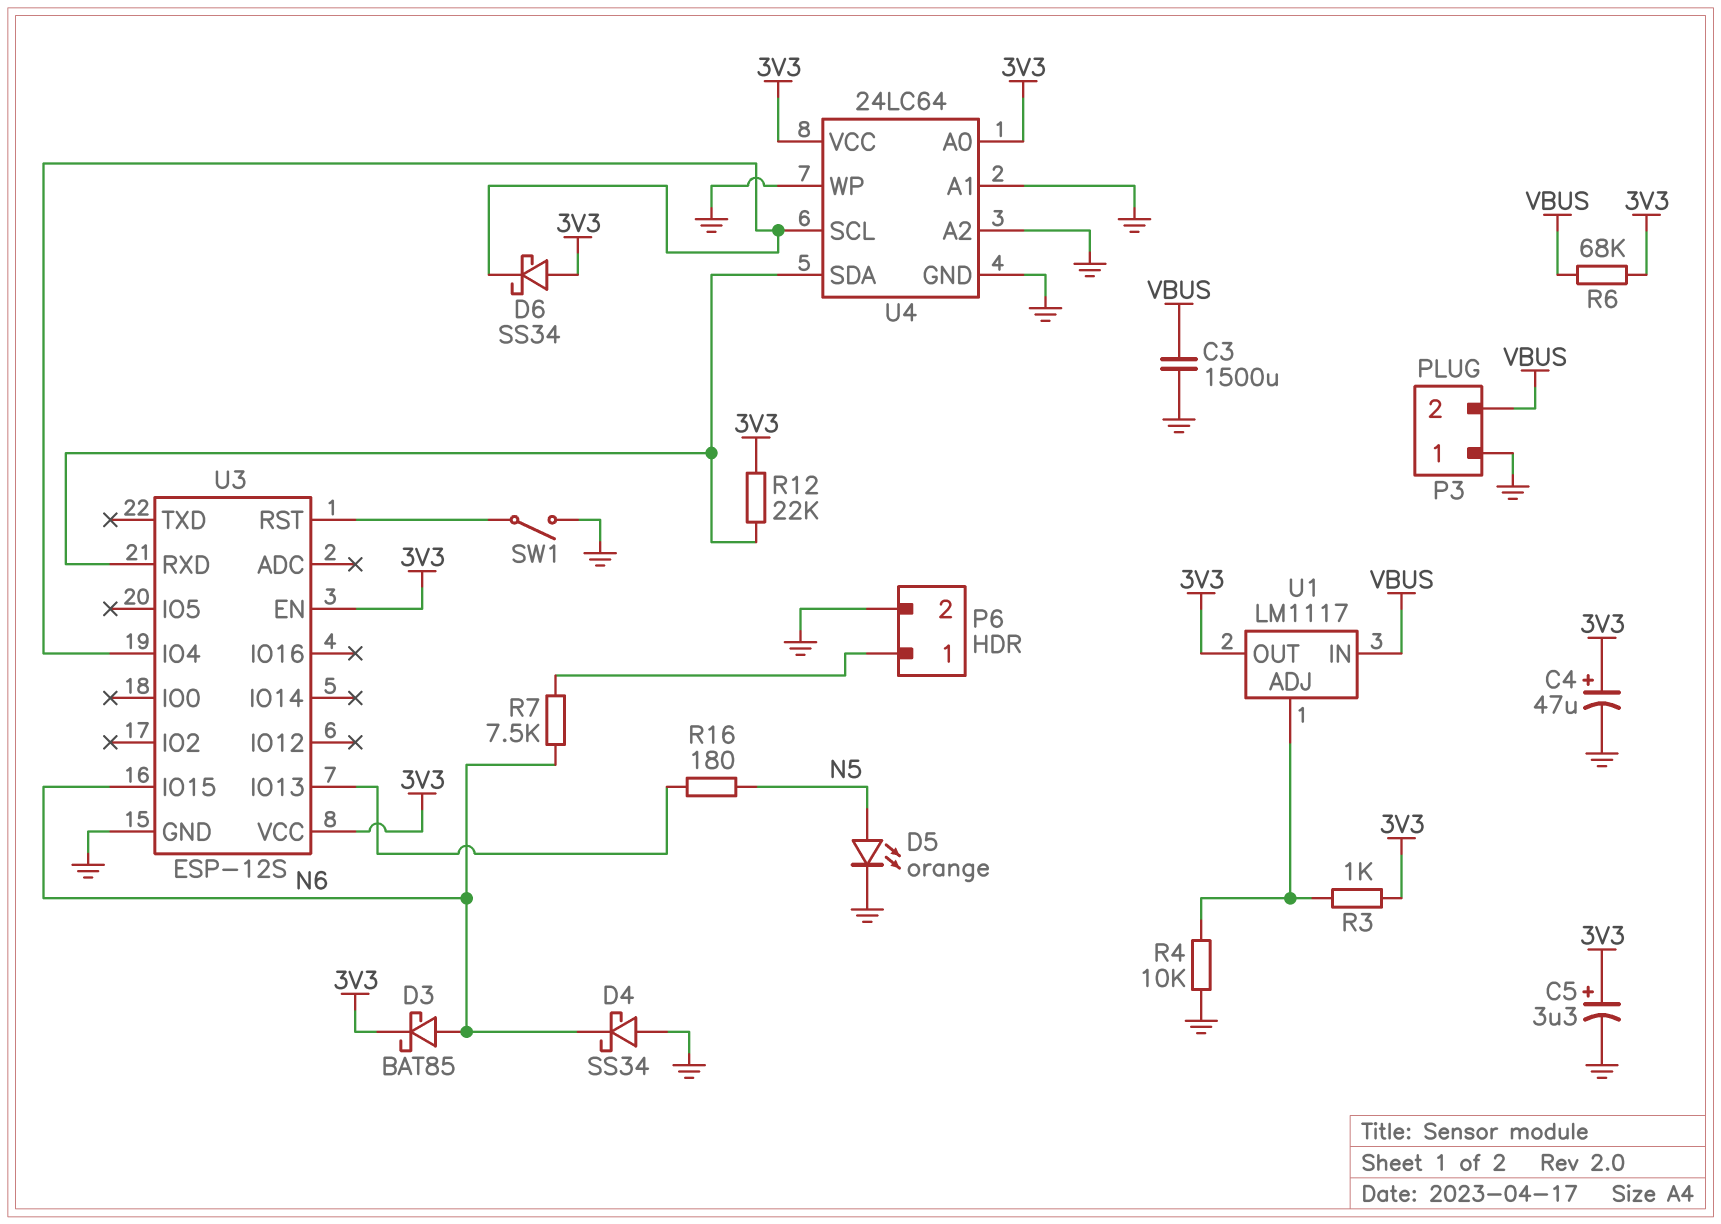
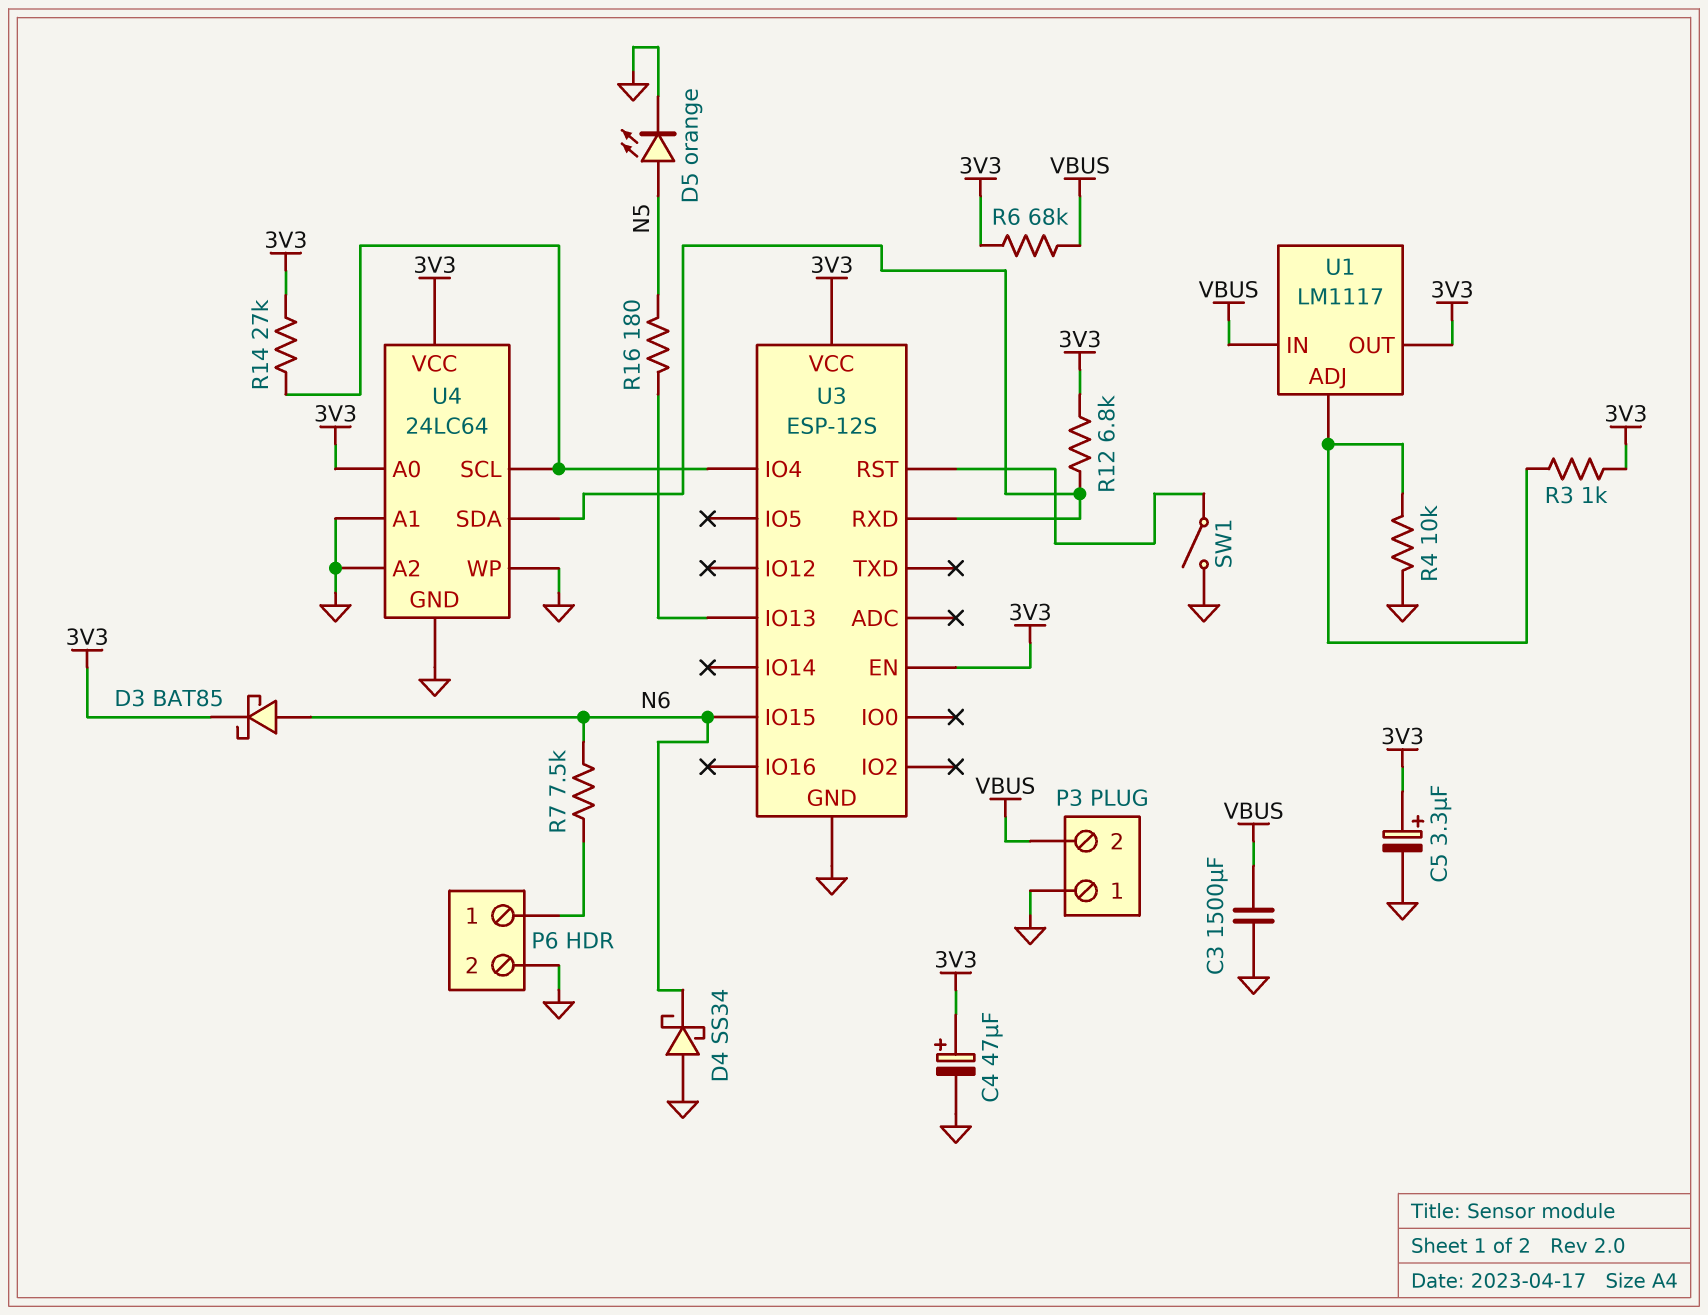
D6: schottky SS34 (A 3V3, K U3/IO4) -> none
R12: 22k (3V3, U3/RXD) -> 6.8k (3V3, U3/RXD)
R14: none -> 27k (3V3, U3/IO4)

